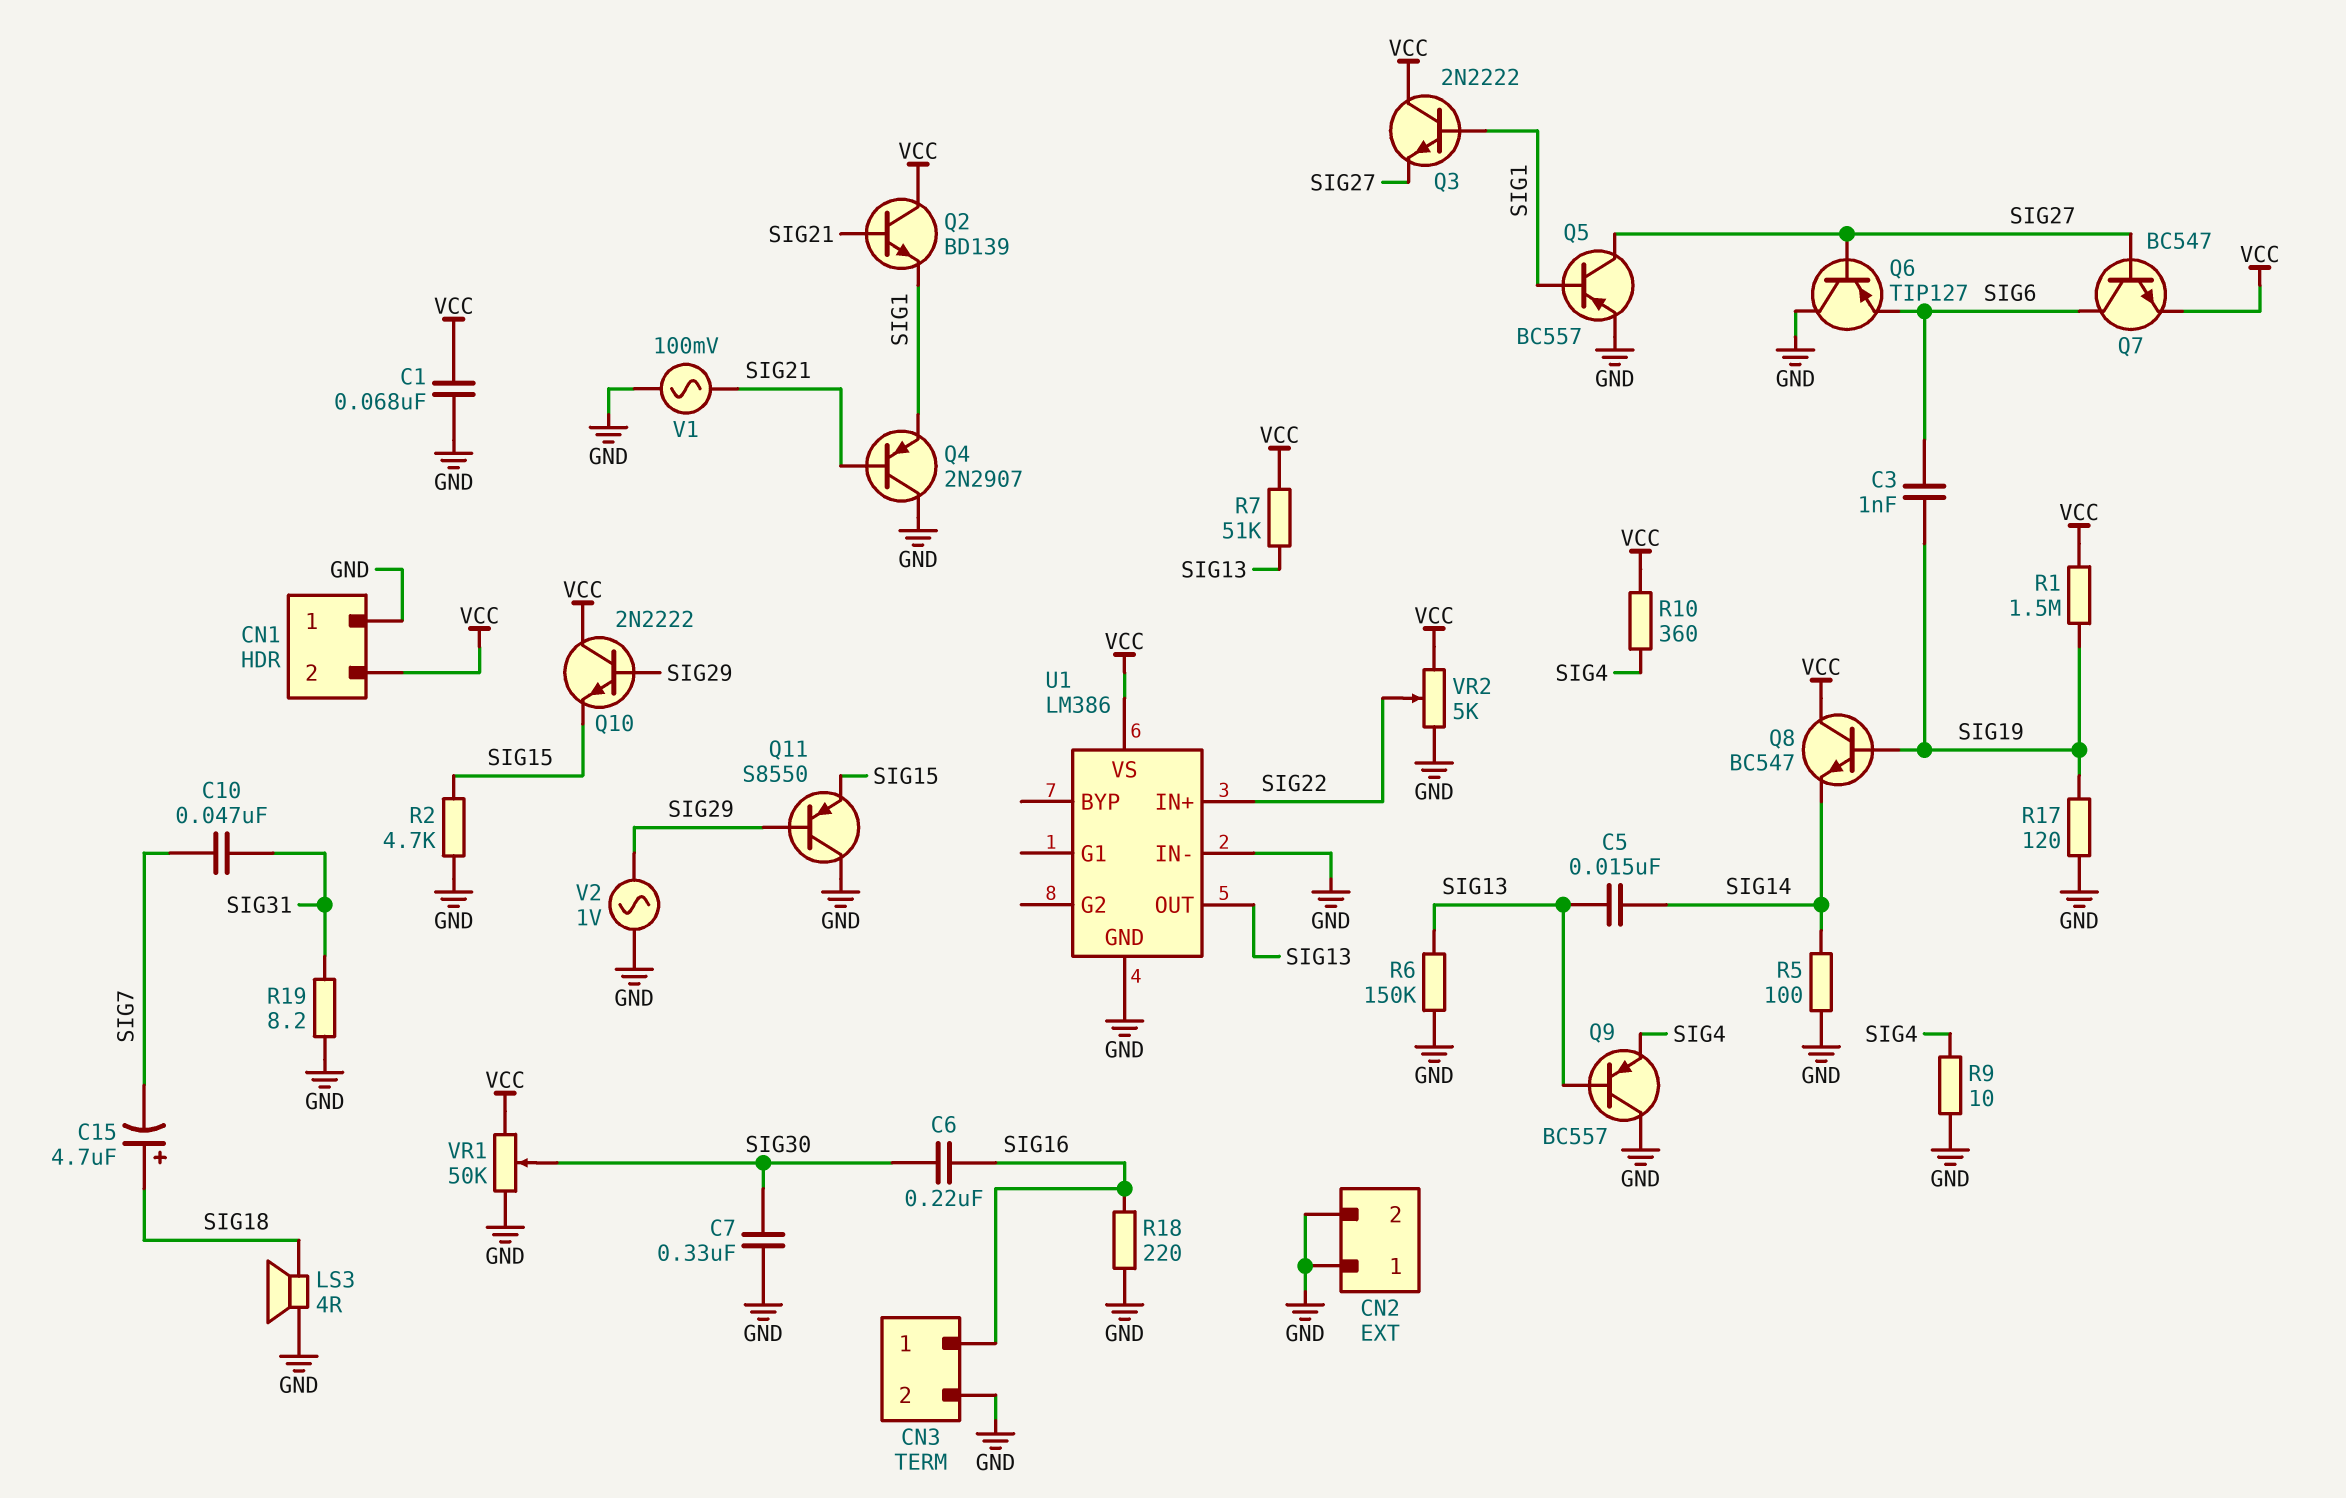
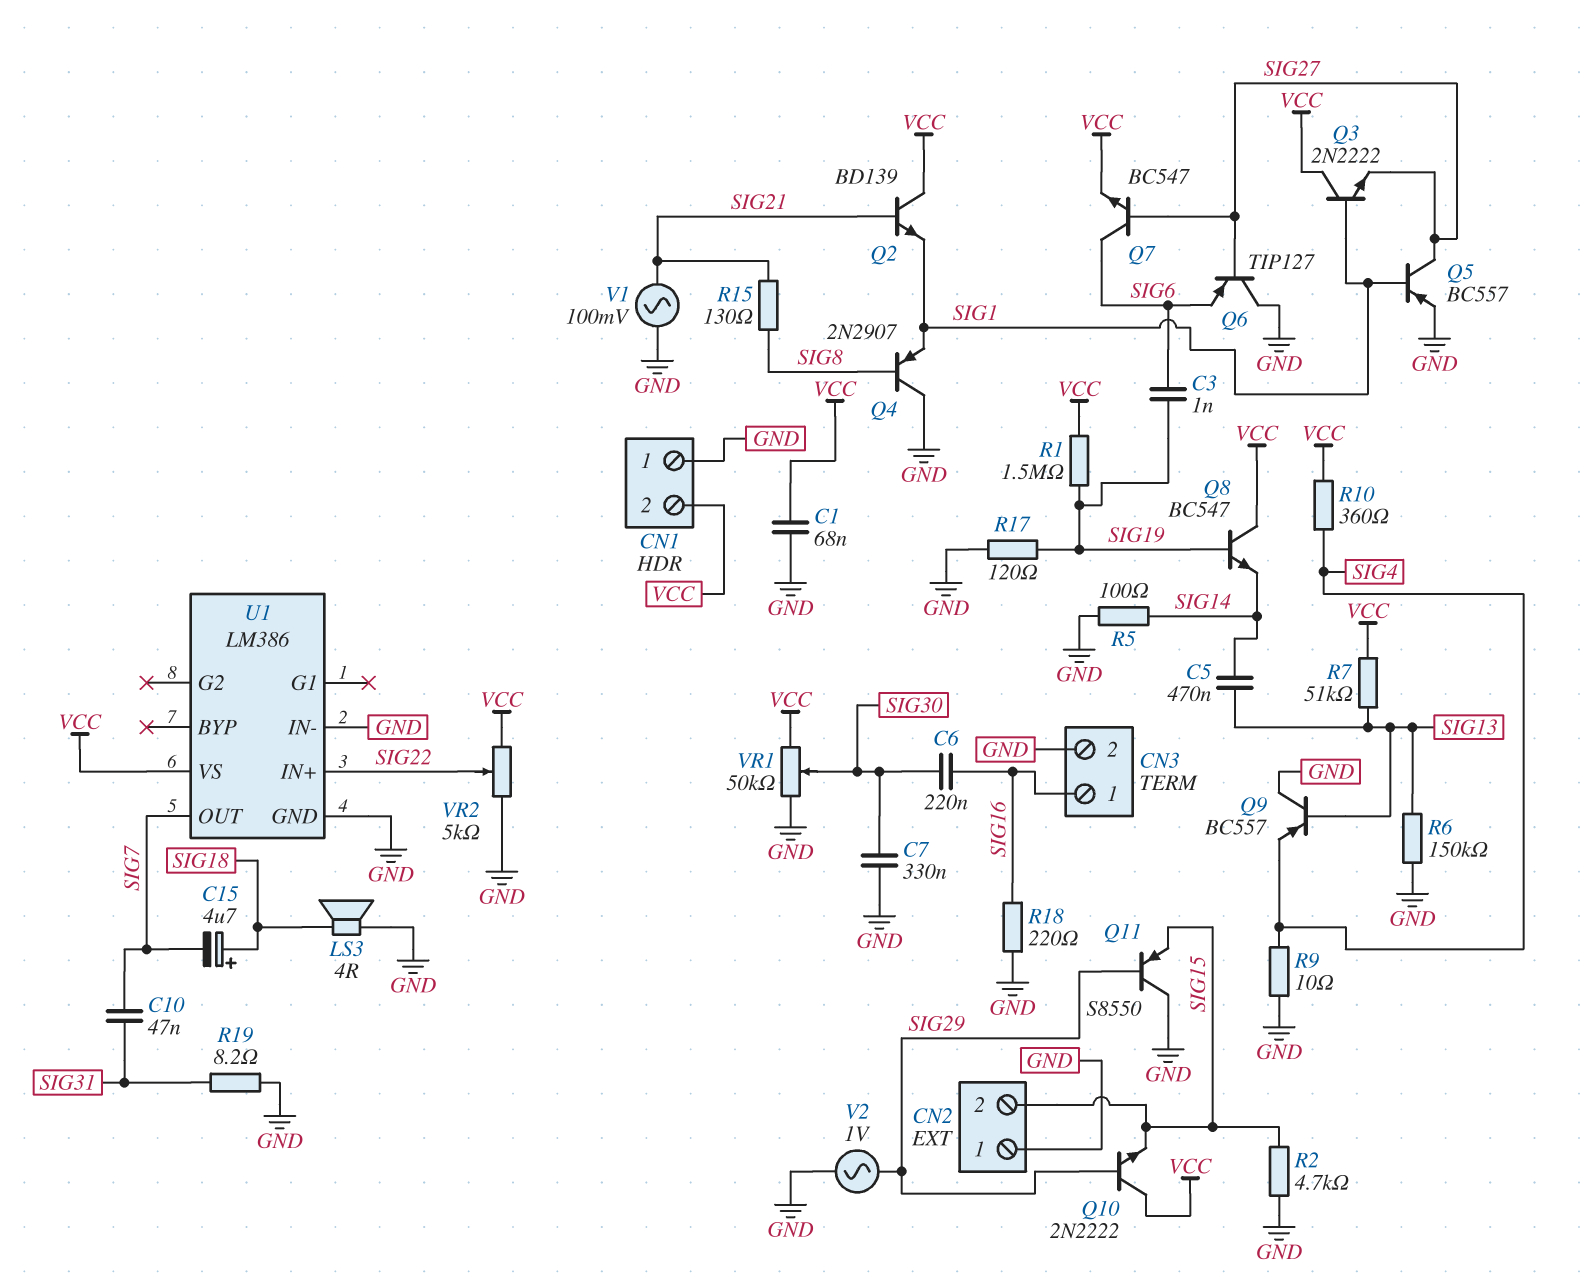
C5: 15nF (SIG13, SIG14) -> 470nF (SIG13, SIG14)
CN2 pin 2: GND -> SIG15
Q4: PNP 2N2907 (B SIG21, C GND, E SIG1) -> PNP 2N2907 (B SIG8, C GND, E SIG1)
R15: none -> 130 (SIG8, SIG21)
U1 pin OUT: SIG13 -> SIG7

